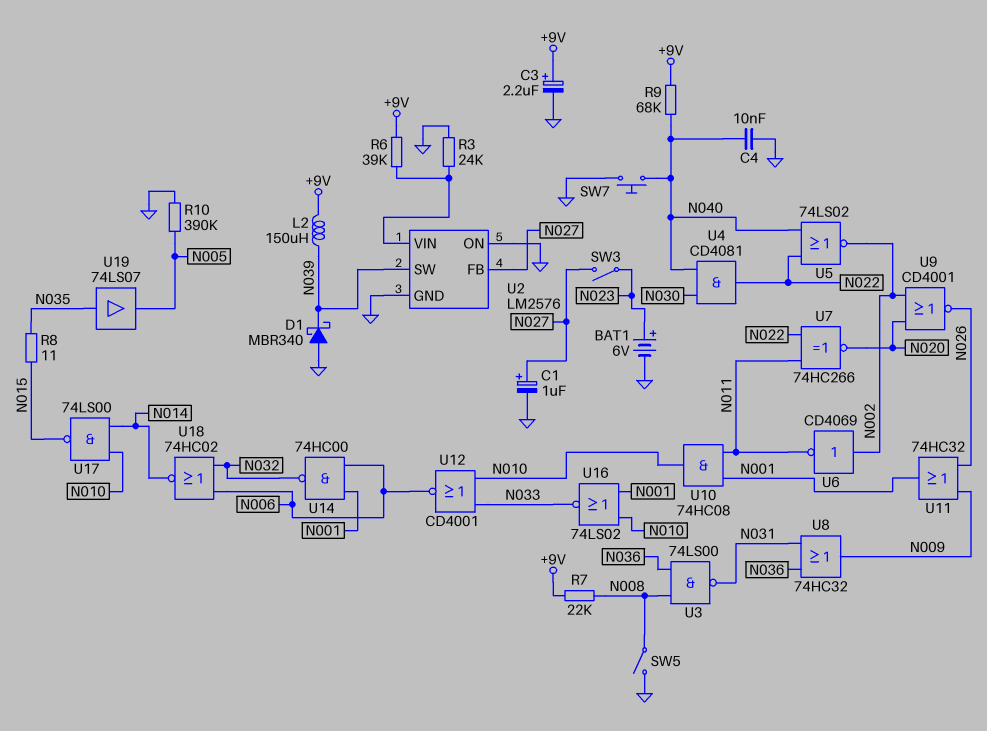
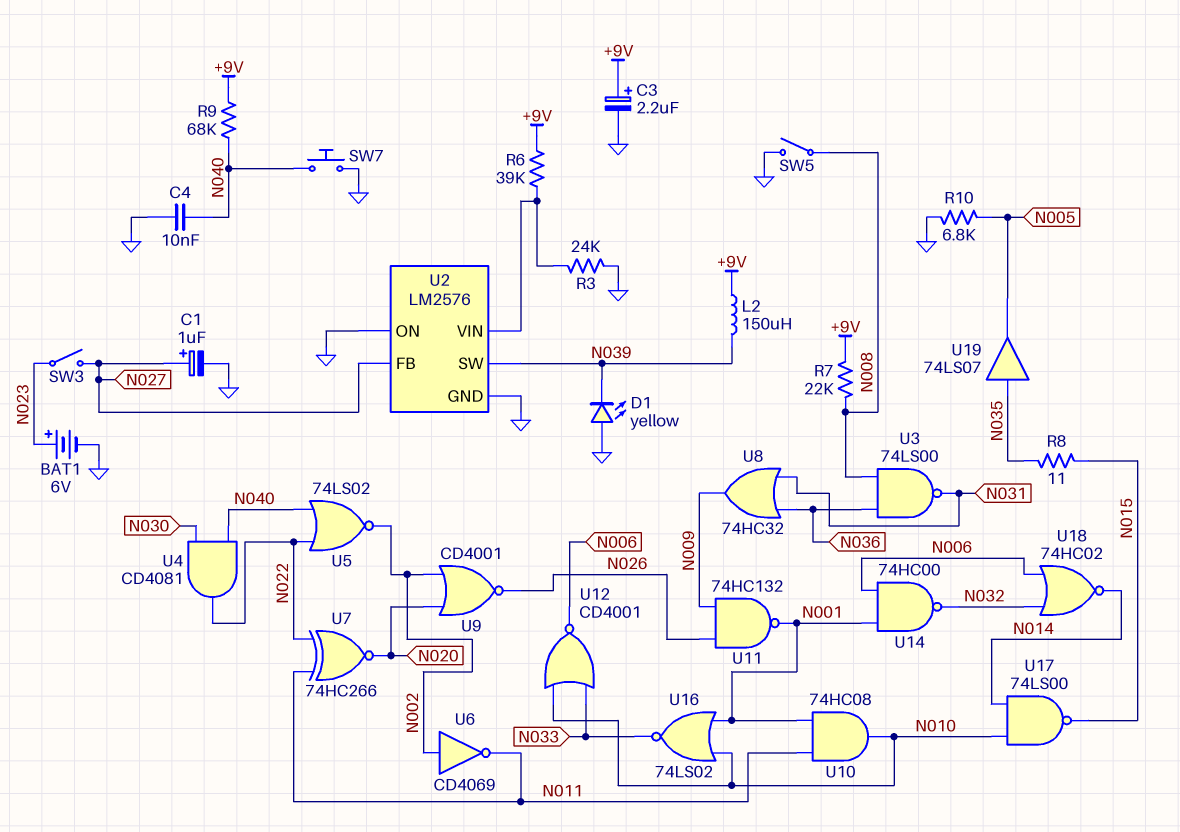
D1: schottky MBR340 (A GND, K N039) -> LED yellow (A GND, K N039)
R10: 390k (GND, N005) -> 6.8k (GND, N005)
U11: OR 74HC32 (in N009, in N026, out N001) -> NAND 74HC132 (in N009, in N026, out N001)

